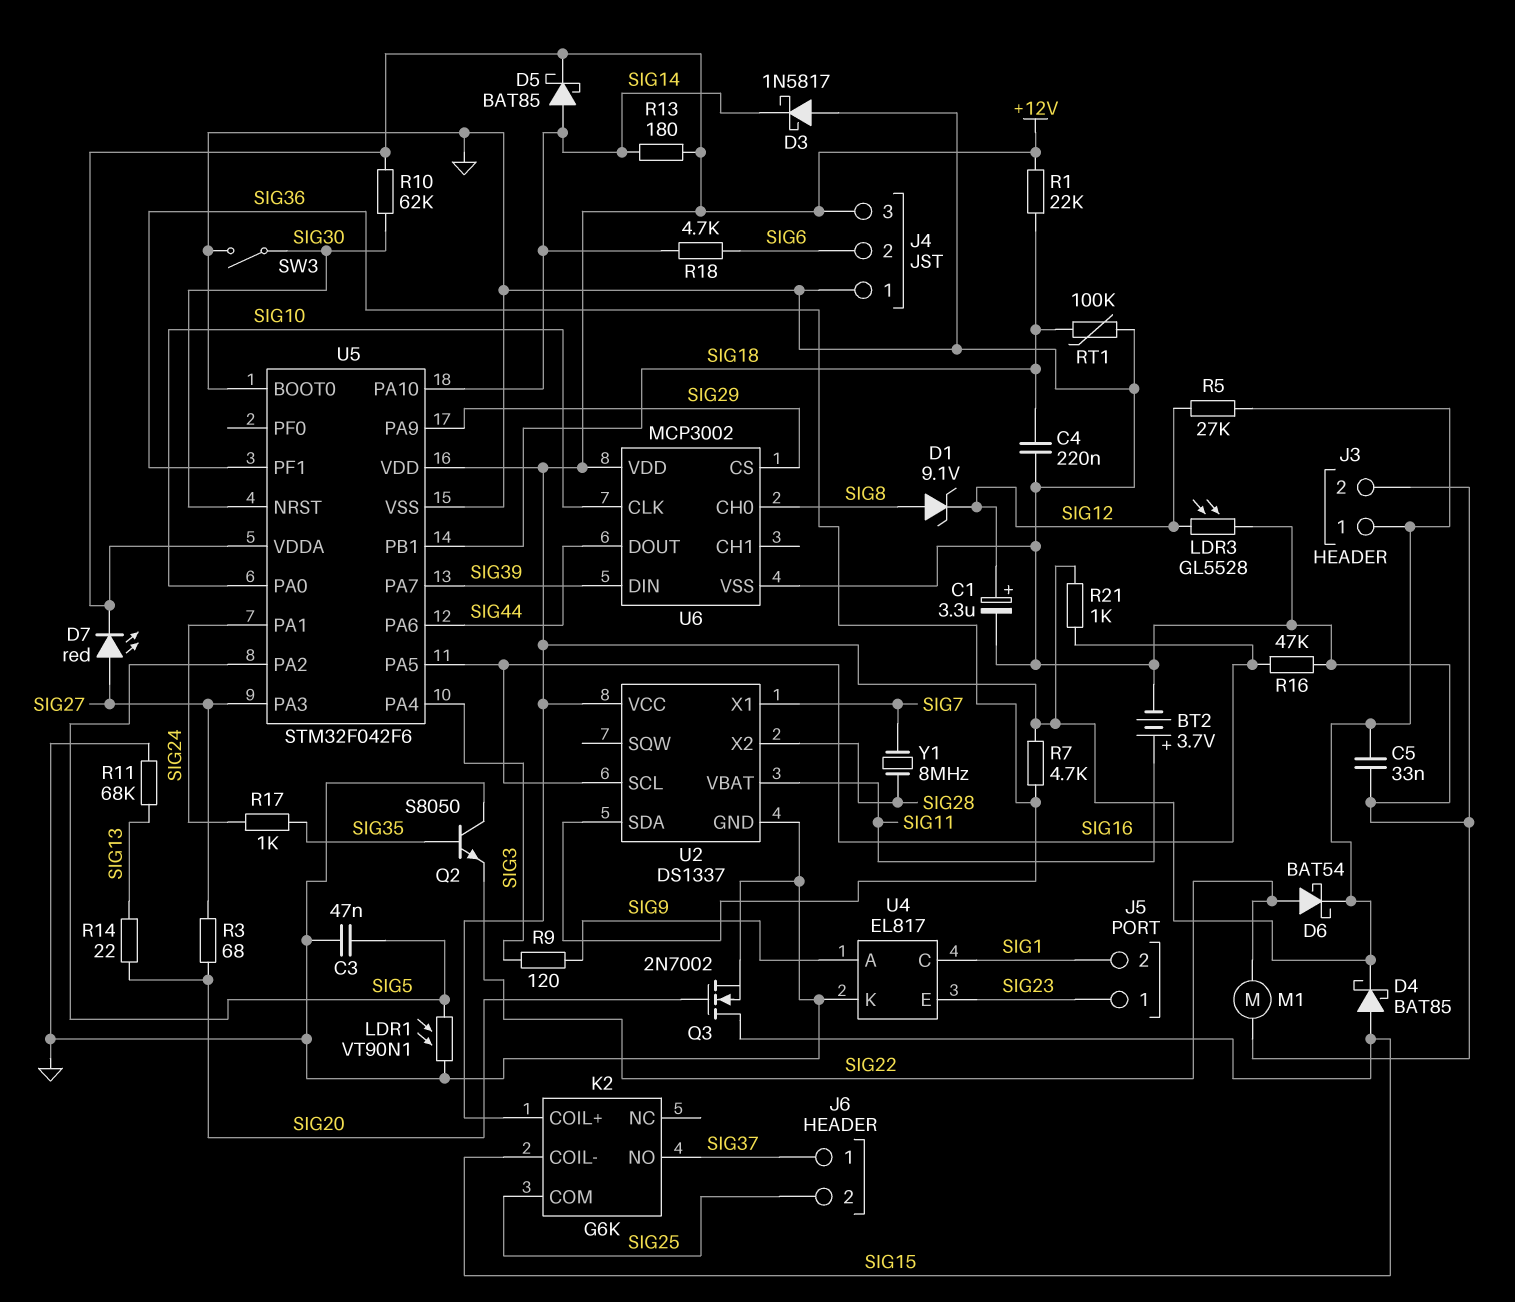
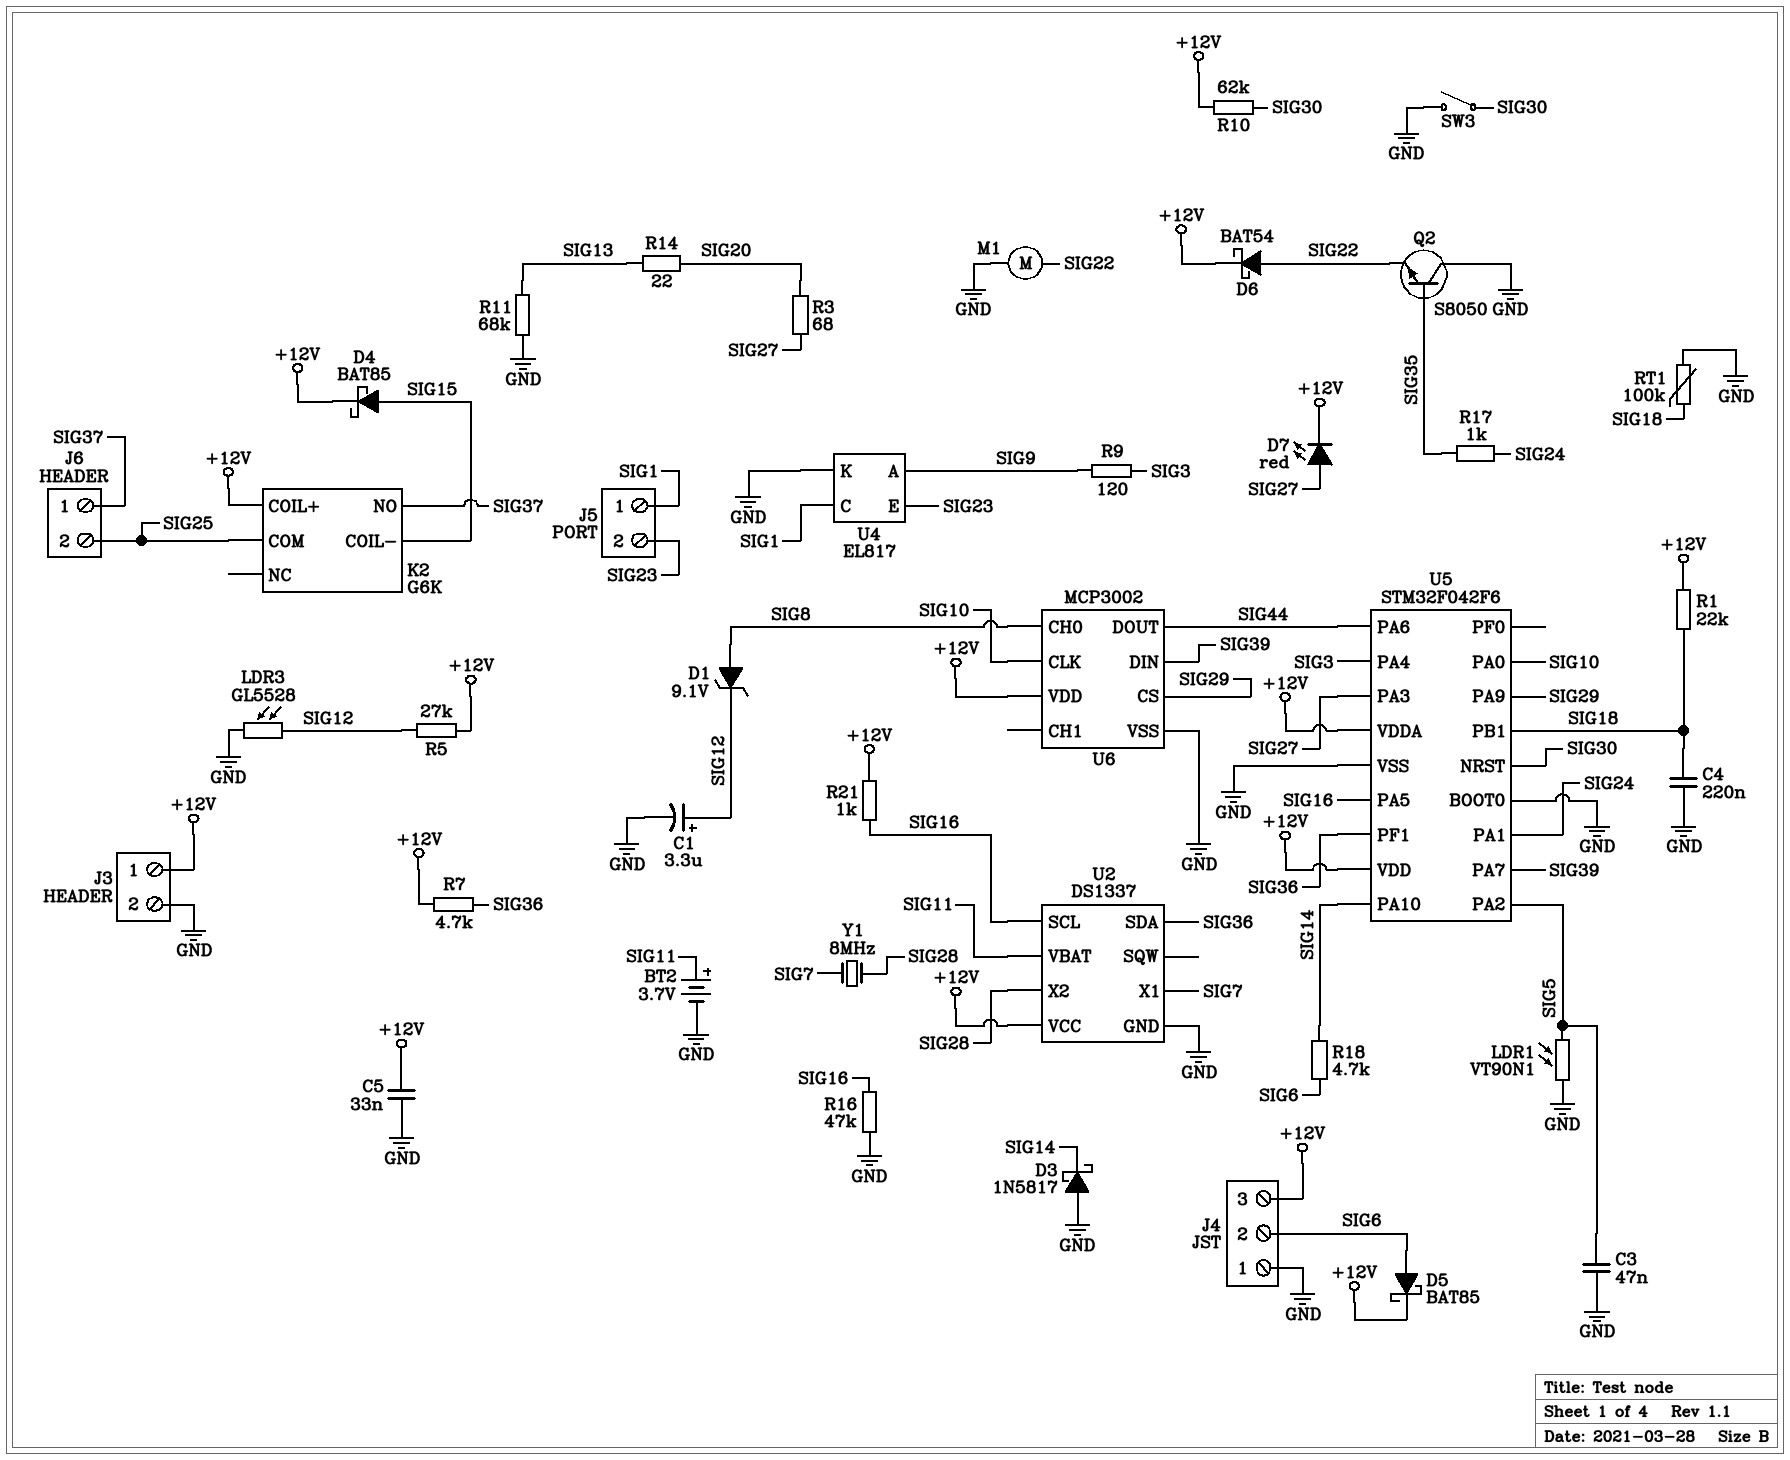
D5: schottky BAT85 (A SIG14, K +12V) -> schottky BAT85 (A SIG6, K +12V)
J5 pin 1: SIG23 -> SIG1
J5 pin 2: SIG1 -> SIG23
Q3: NMOS 2N7002 (G SIG20, D SIG15, S GND) -> none
R13: 180 (+12V, SIG14) -> none

